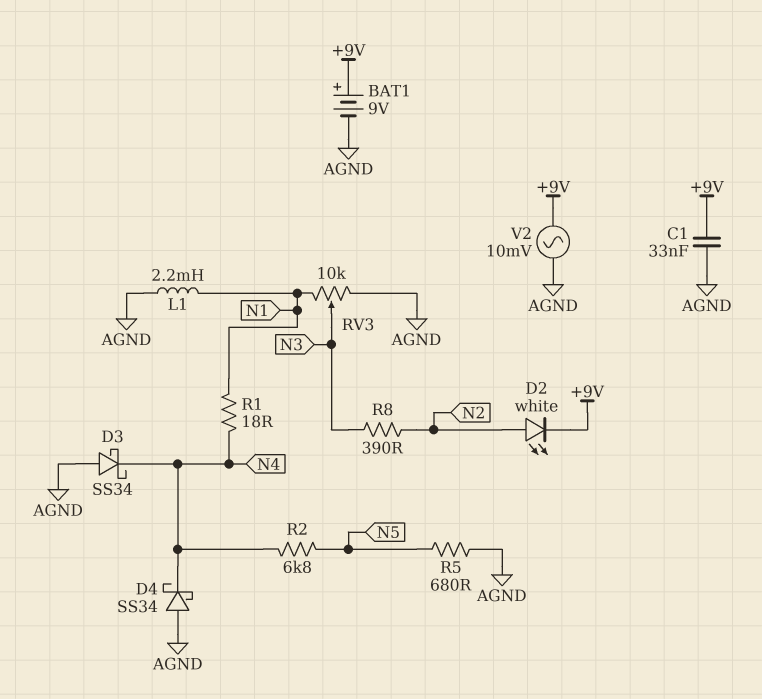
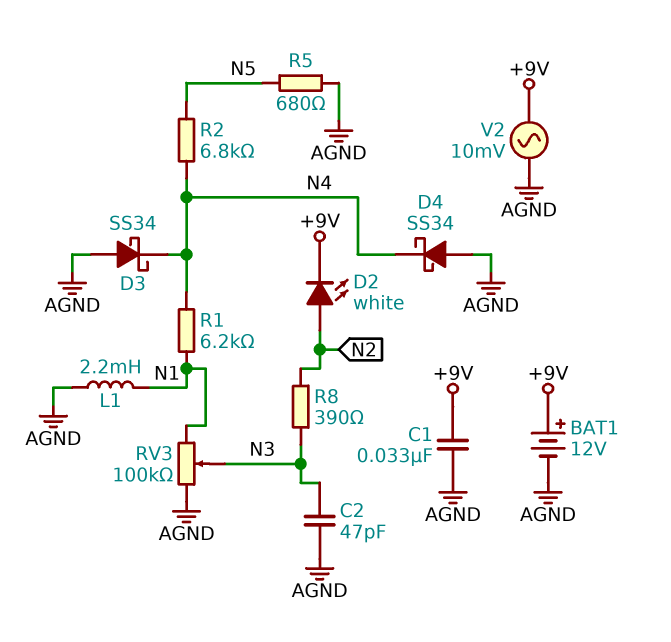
BAT1: 9V (plus +9V, minus AGND) -> 12V (plus +9V, minus AGND)
C2: none -> 47pF (AGND, N3)
R1: 18 (N1, N4) -> 6.2k (N1, N4)
RV3: 10k (AGND, N1, wiper N3) -> 100k (AGND, N1, wiper N3)

